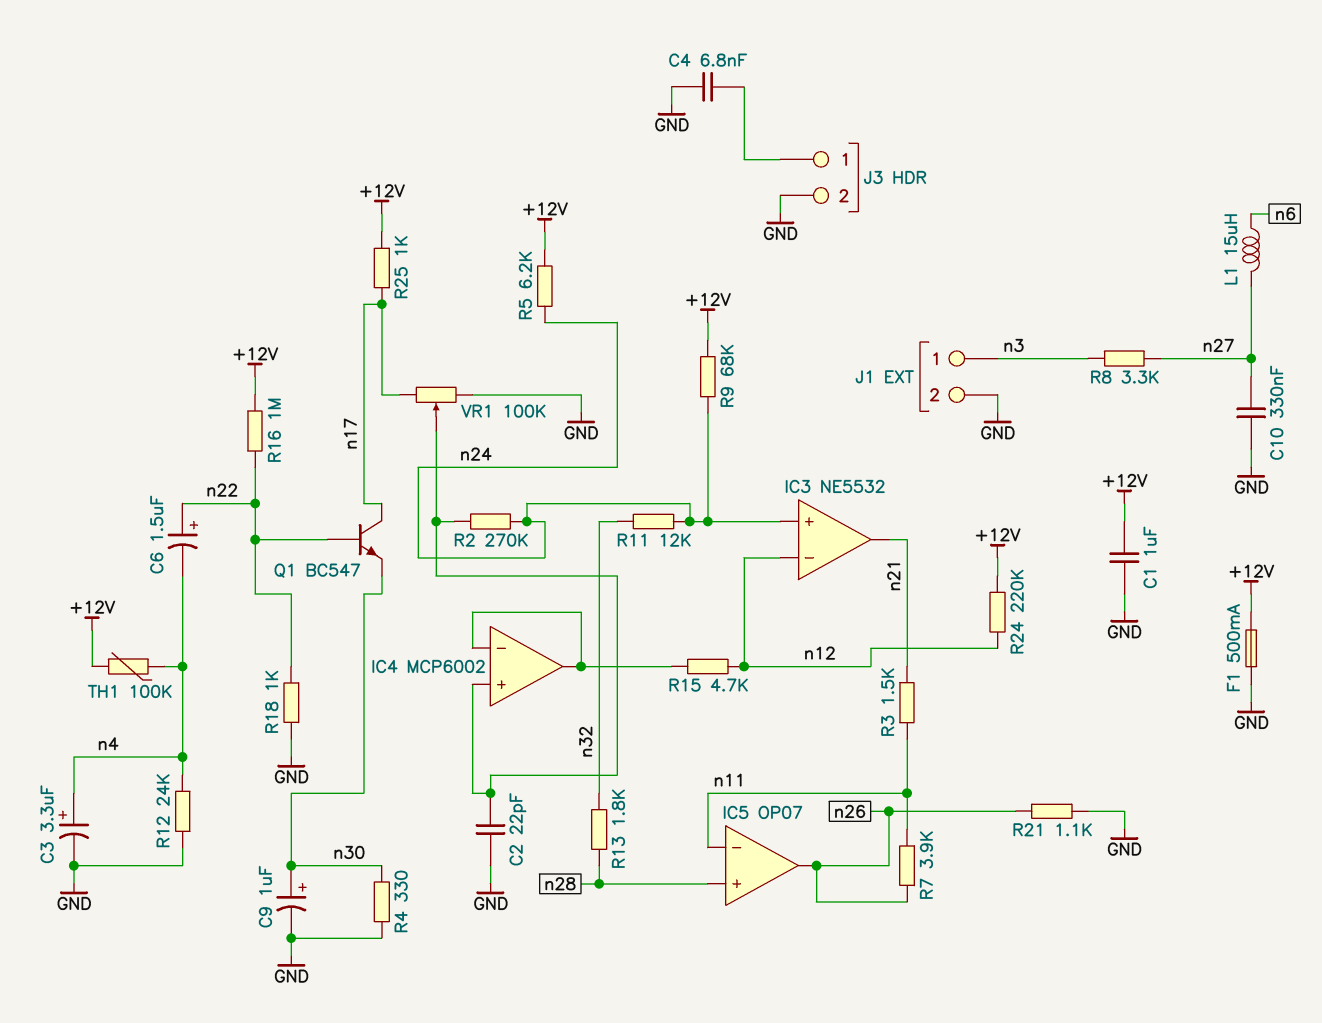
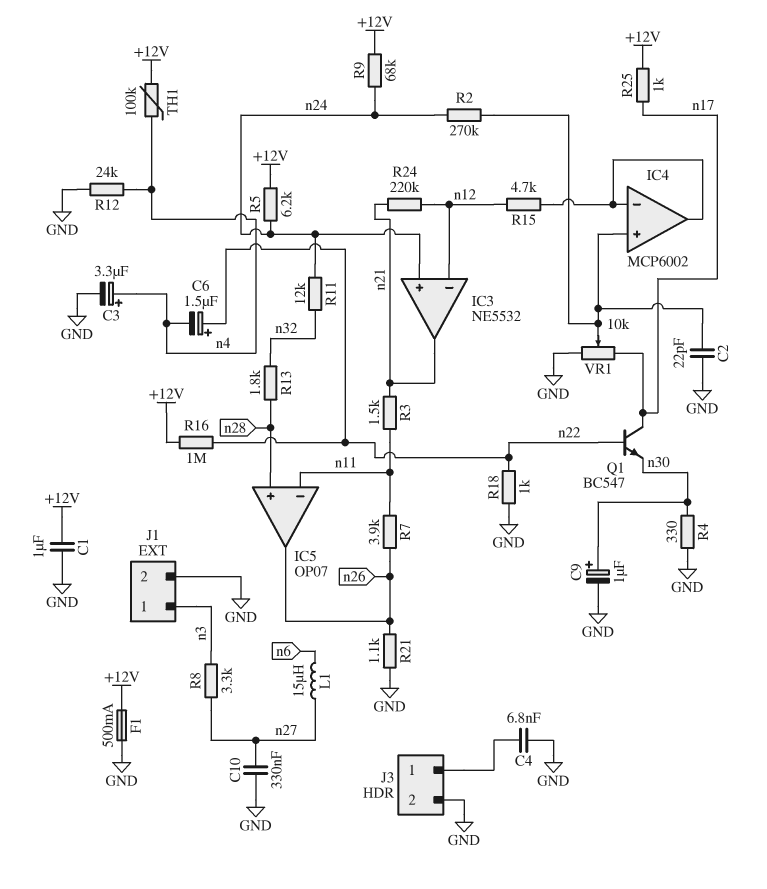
R24: 220k (+12V, n12) -> 220k (n12, n21)
VR1: 100k (GND, n17, wiper IC4/in+) -> 10k (GND, n17, wiper IC4/in+)

